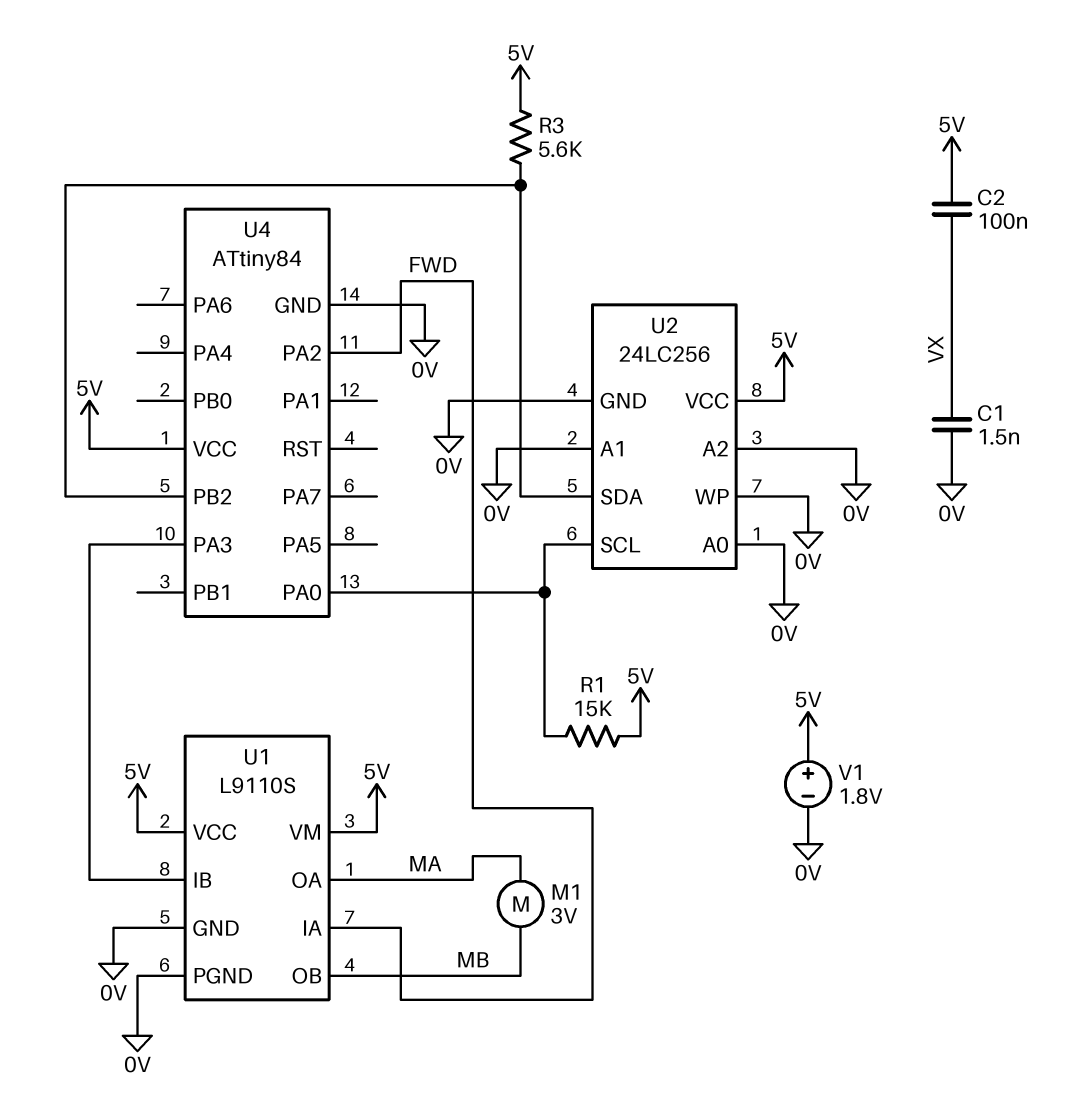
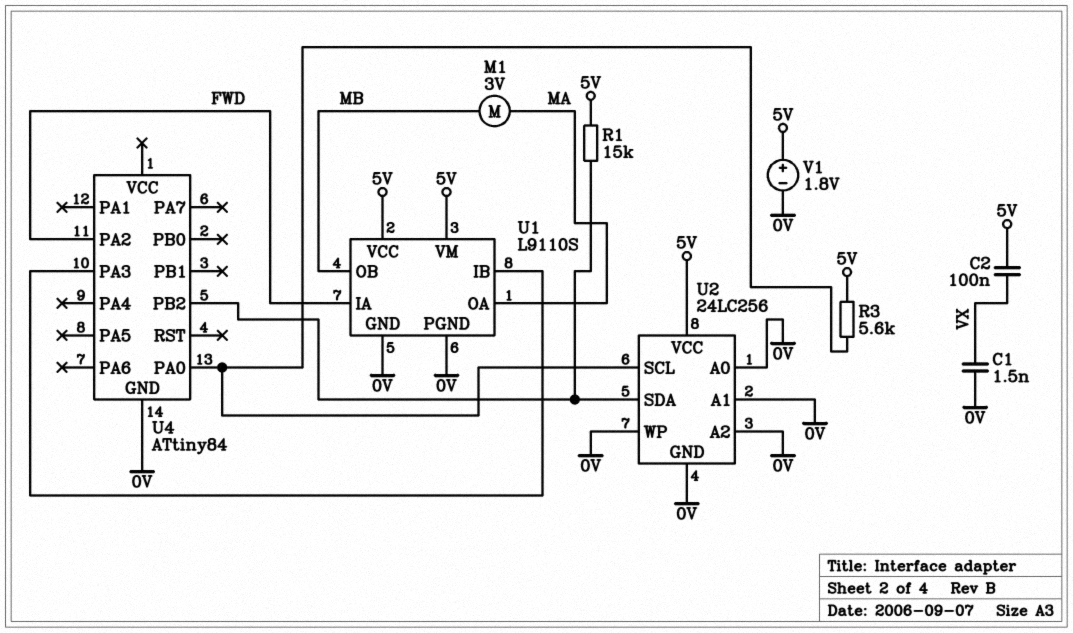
R1: 15k (5V, U2/SCL) -> 15k (5V, U2/SDA)
R3: 5.6k (5V, U2/SDA) -> 5.6k (5V, U2/SCL)
U4 pin VCC: 5V -> none

